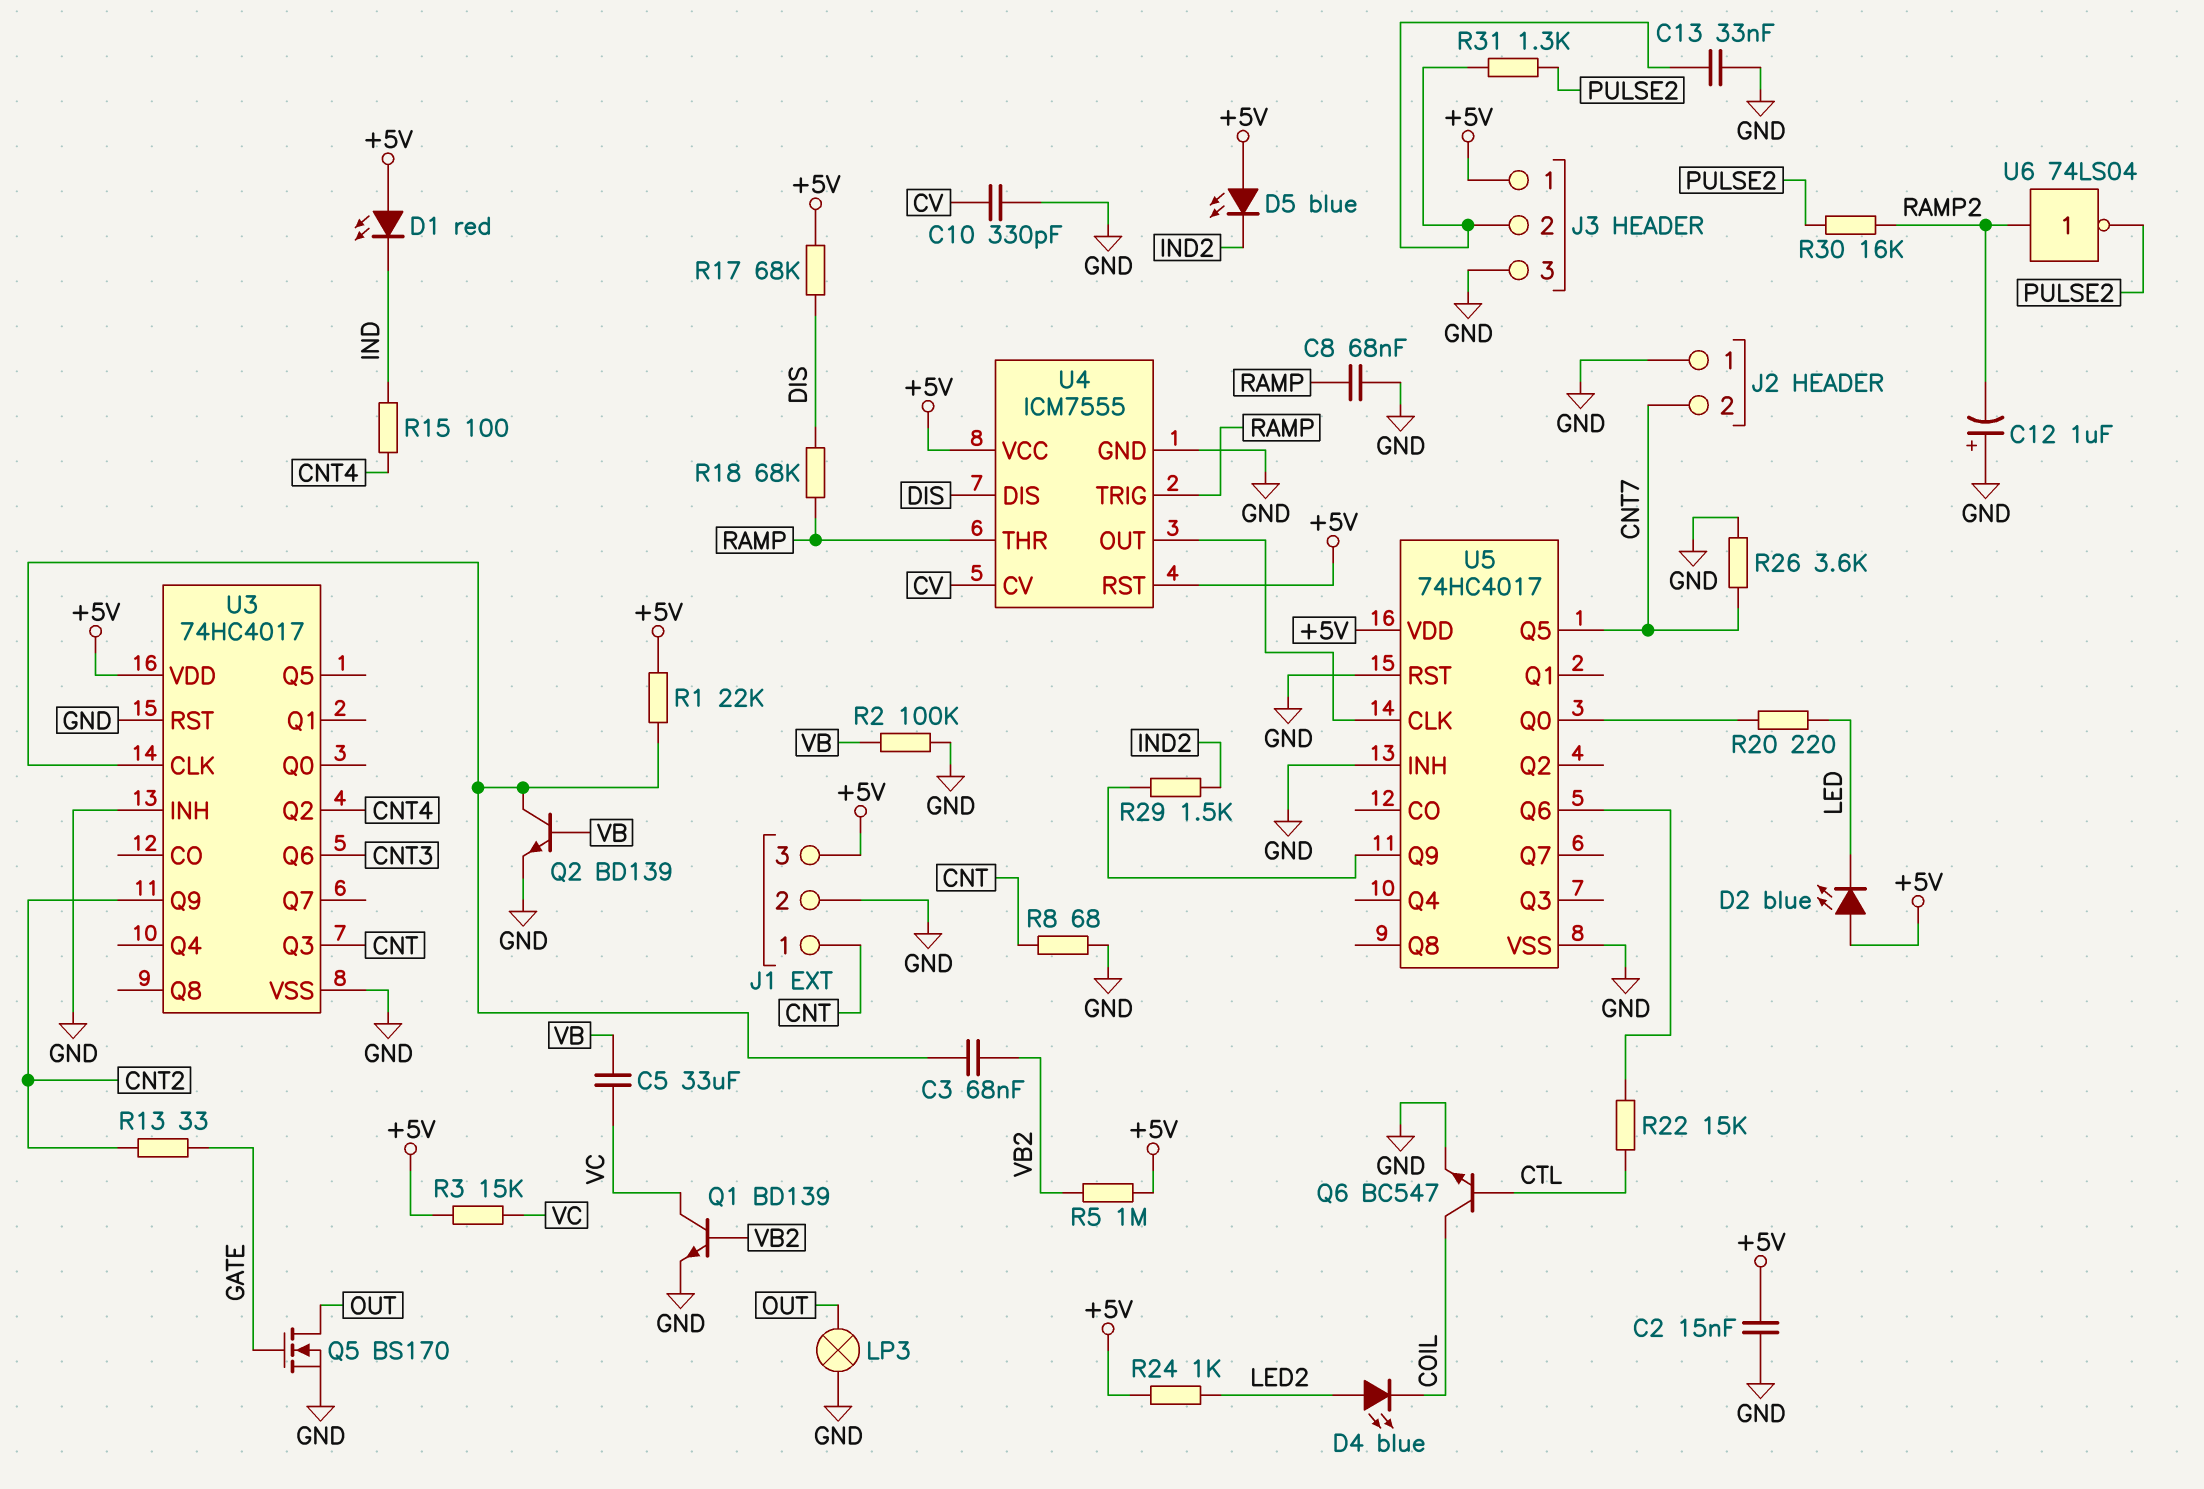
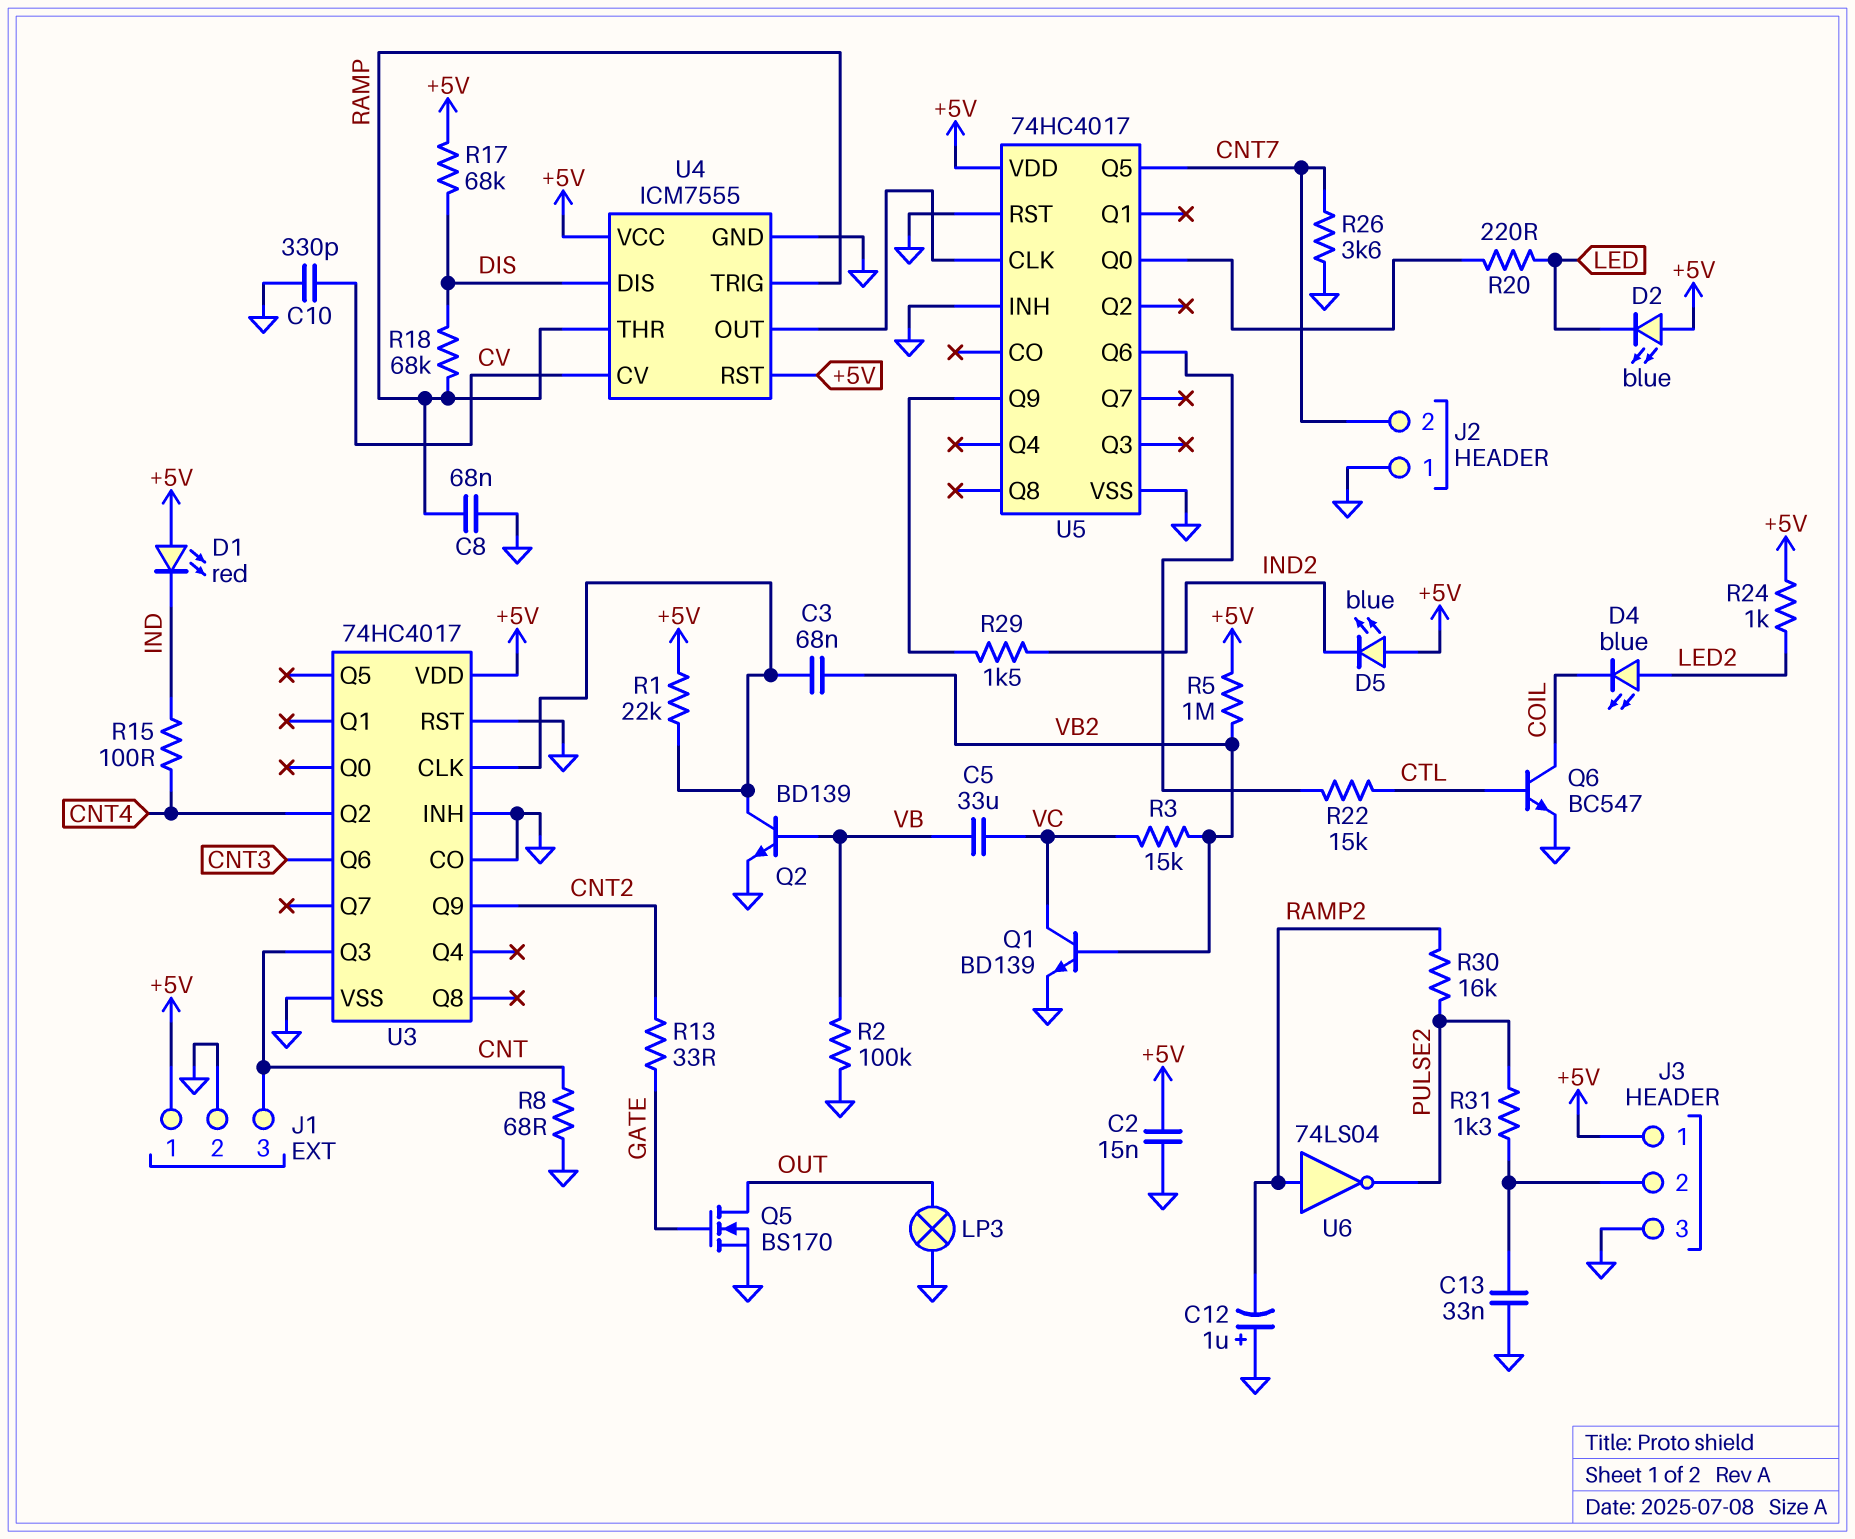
J1 pin 1: CNT -> +5V
J1 pin 3: +5V -> CNT
R3: 15k (+5V, VC) -> 15k (VB2, VC)
U3 pin CO: none -> GND

